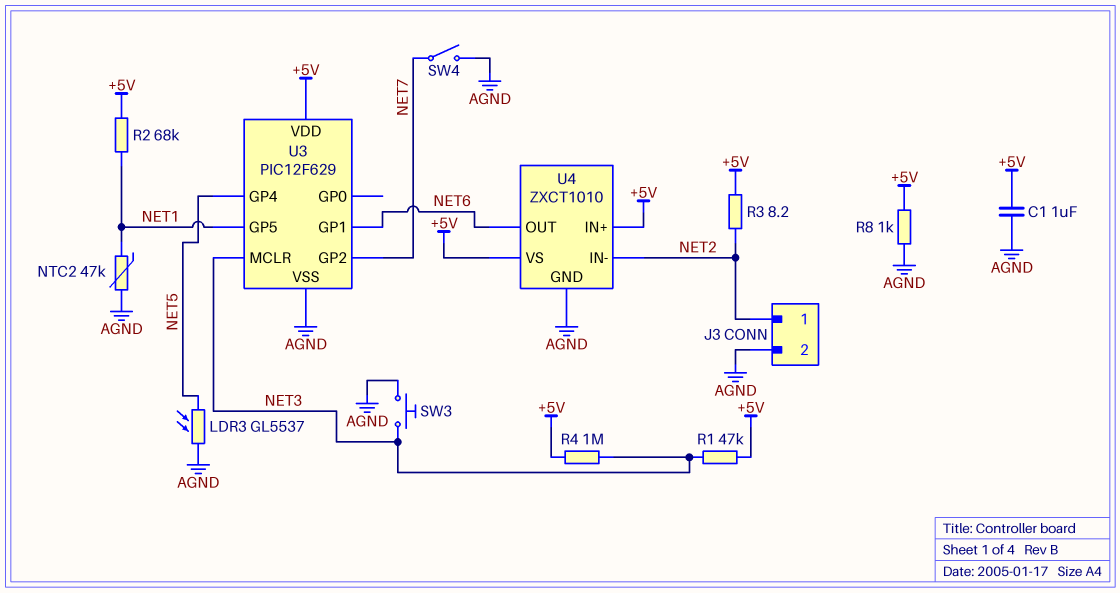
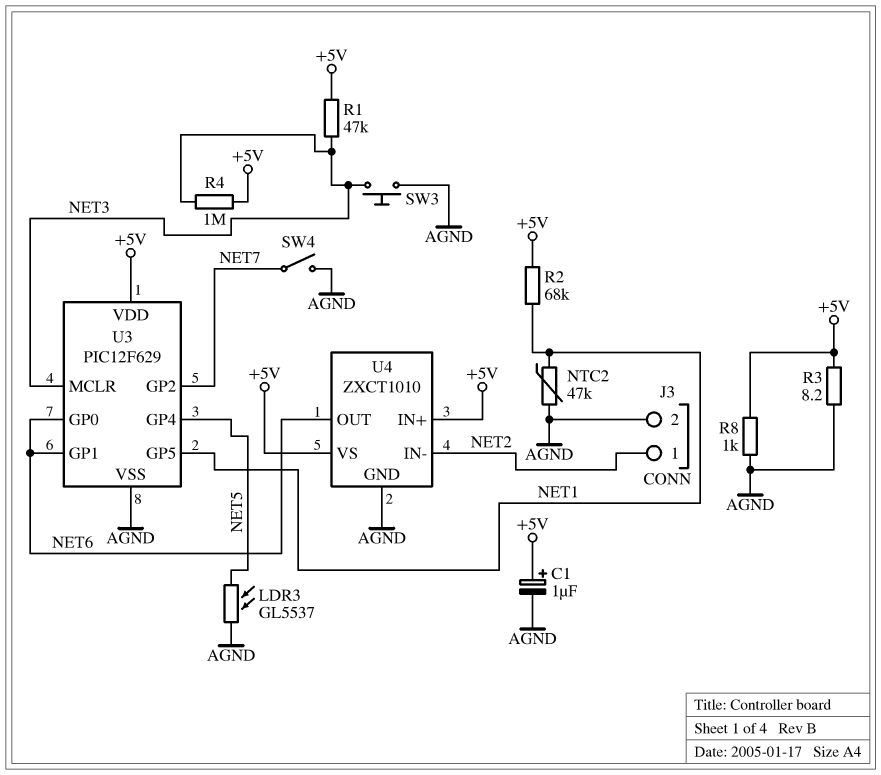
C1: 1uF (+5V, AGND) -> 1uF (plus +5V, minus AGND)
R3: 8.2 (+5V, NET2) -> 8.2 (+5V, AGND)
U3 pin GP0: none -> NET6

